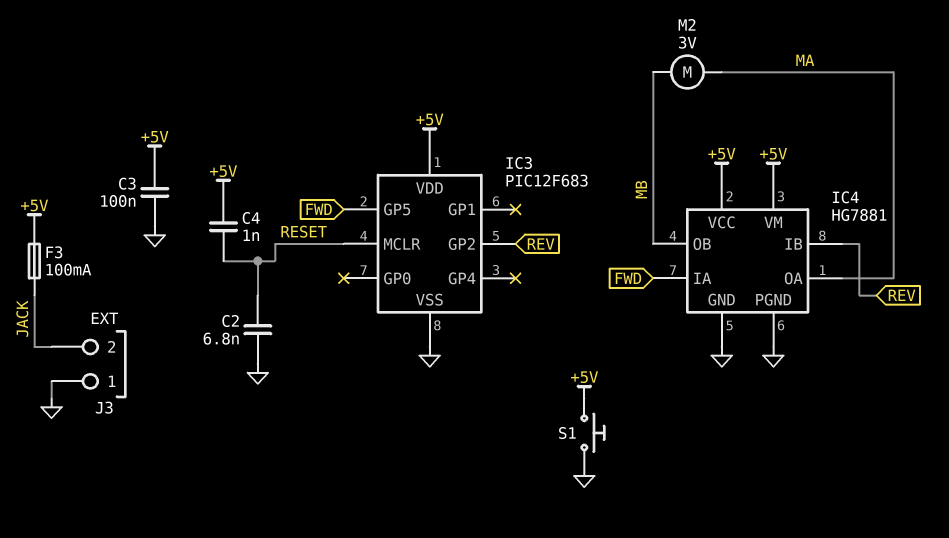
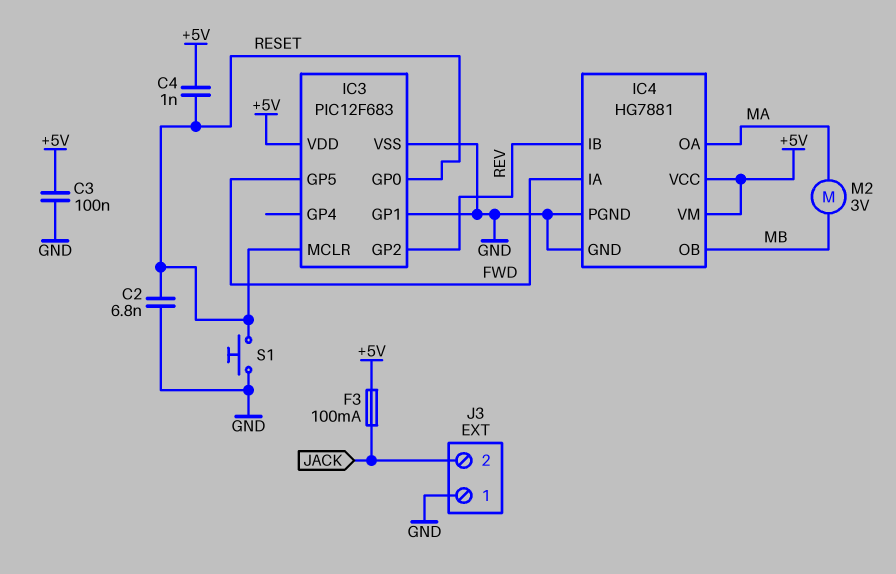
IC3 pin GP0: none -> RESET
IC3 pin GP1: none -> GND
S1: button (+5V, GND) -> button (GND, RESET)

